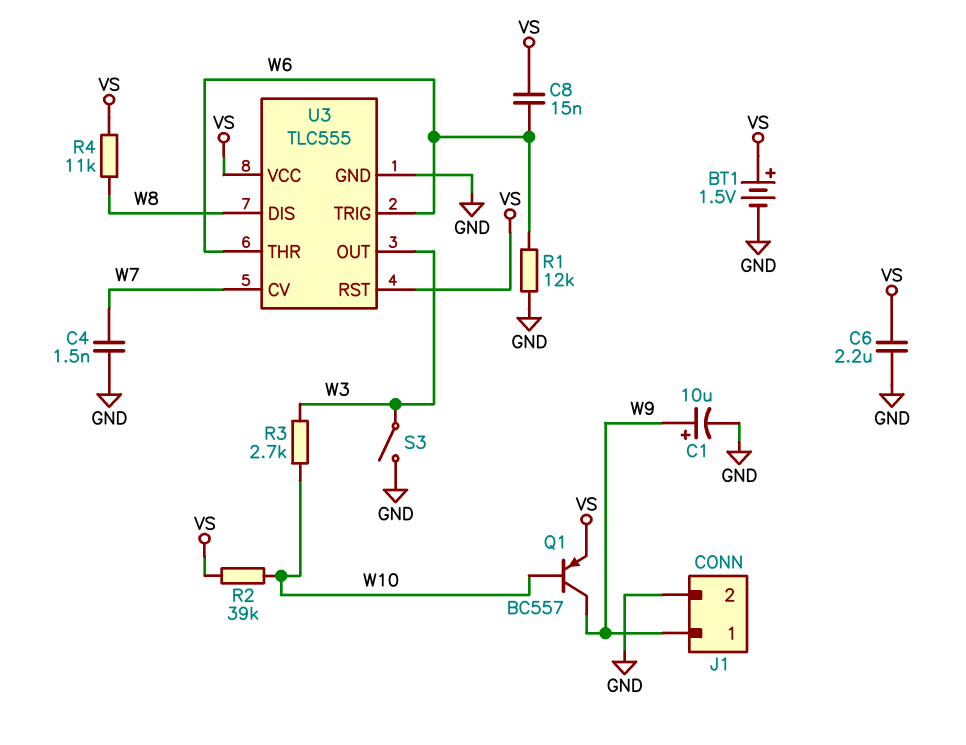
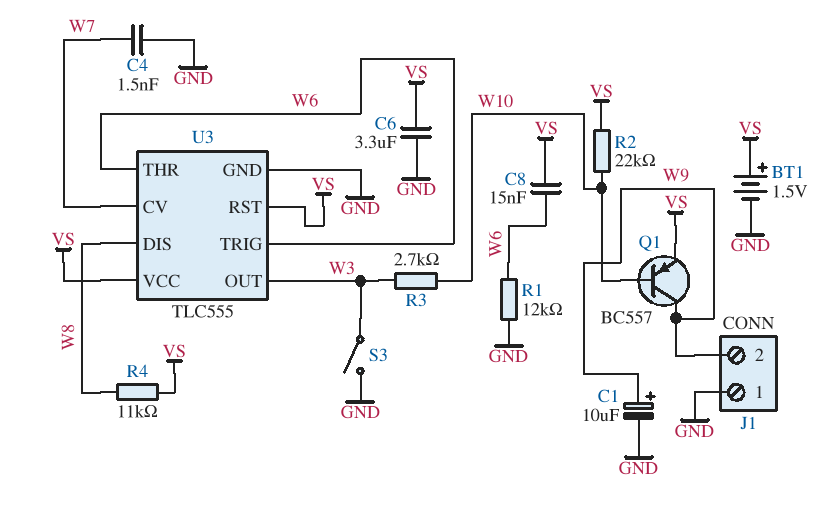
C6: 2.2uF (GND, VS) -> 3.3uF (GND, VS)
J1 pin 1: W9 -> GND
J1 pin 2: GND -> W9
R2: 39k (VS, W10) -> 22k (VS, W10)

